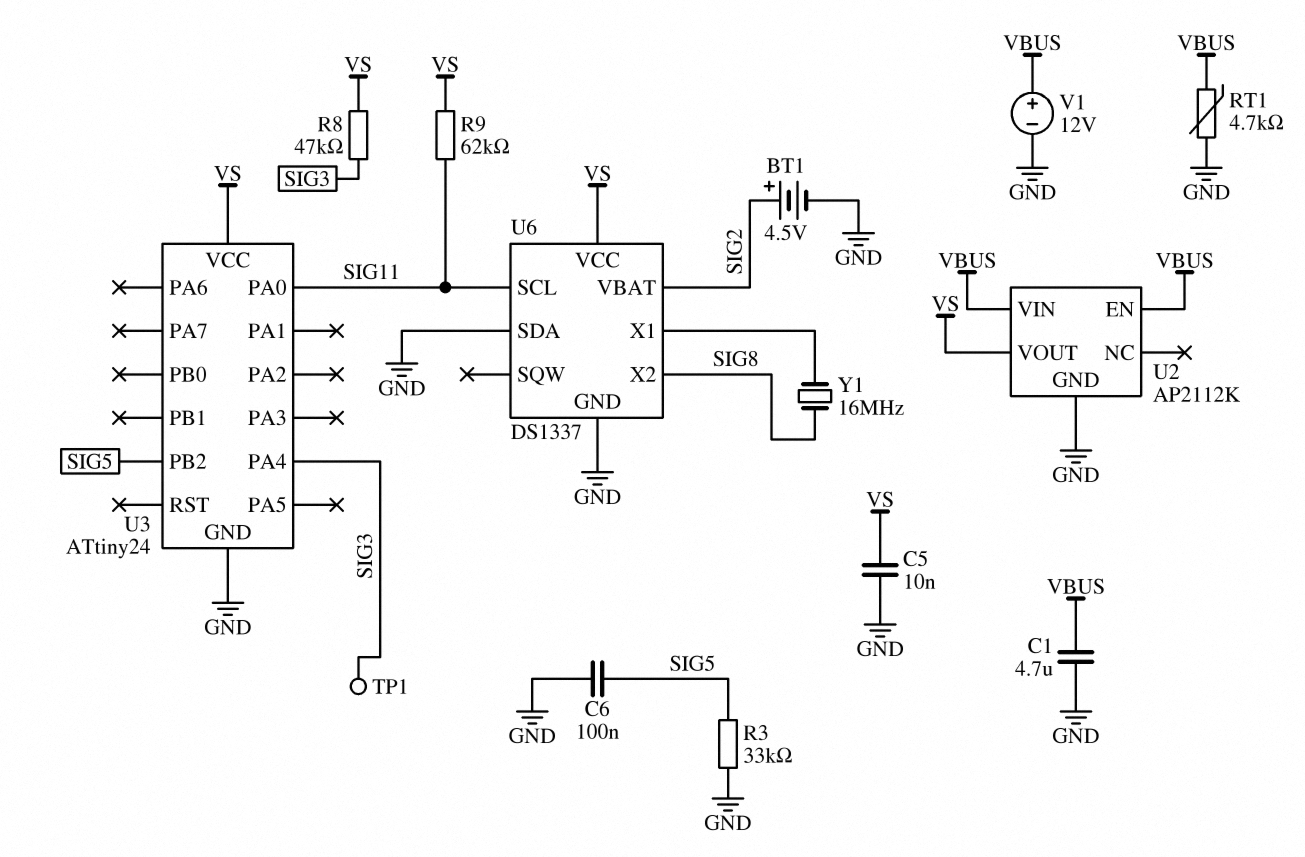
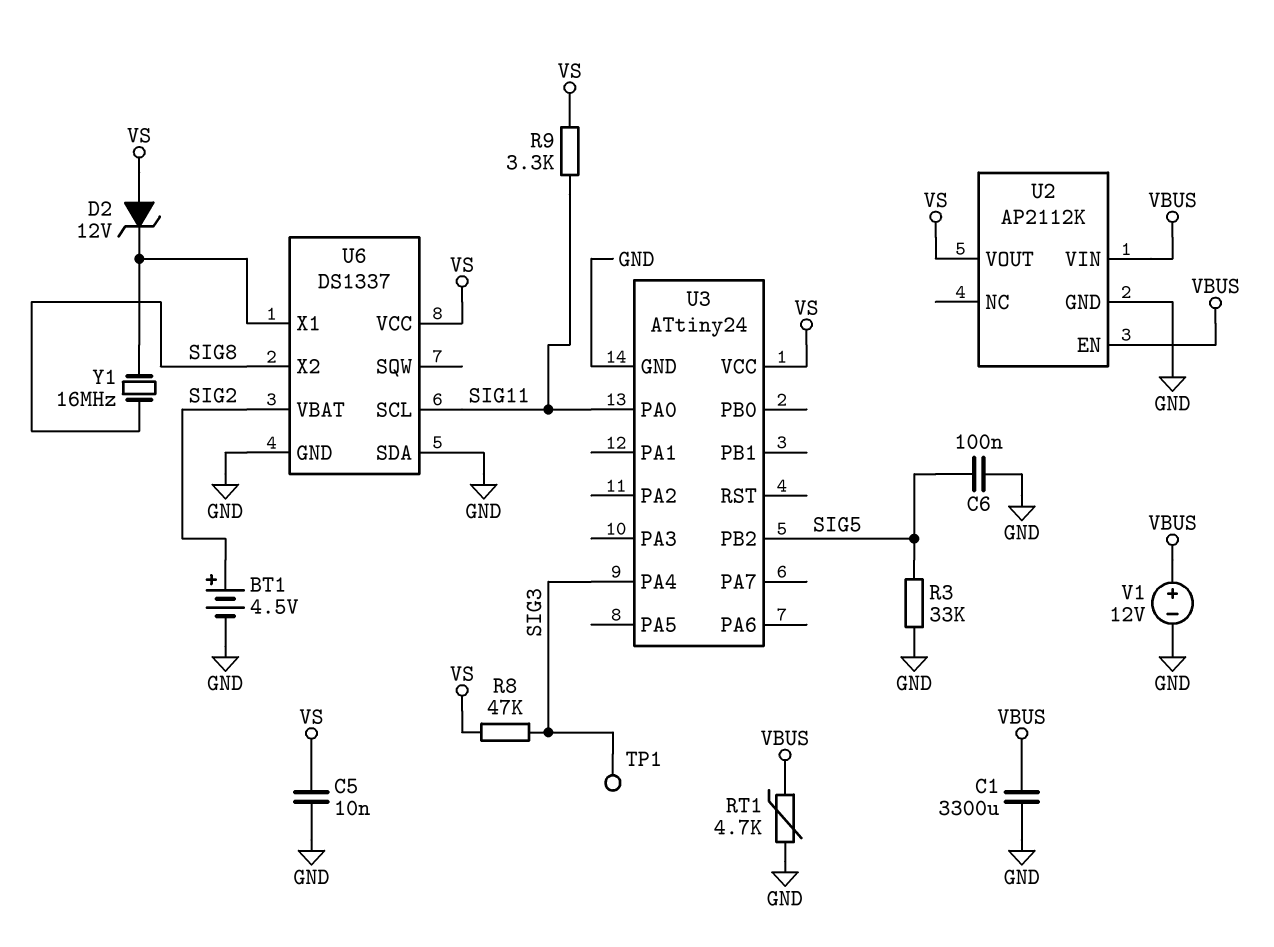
C1: 4.7uF (GND, VBUS) -> 3300uF (GND, VBUS)
D2: none -> zener 12V (A VS, K U6/X1)
R9: 62k (SIG11, VS) -> 3.3k (SIG11, VS)

